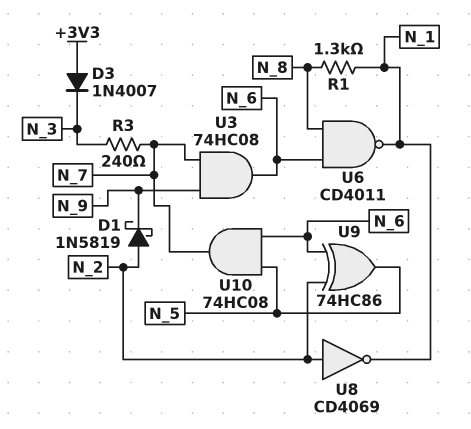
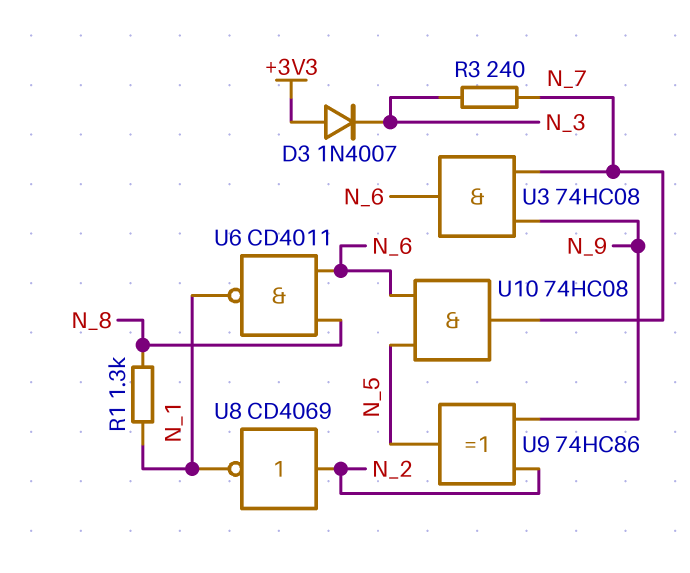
D1: schottky 1N5819 (A N_2, K N_9) -> none
U9: XOR 74HC86 (in N_2, in N_6, out N_5) -> XOR 74HC86 (in N_2, in N_9, out N_5)

